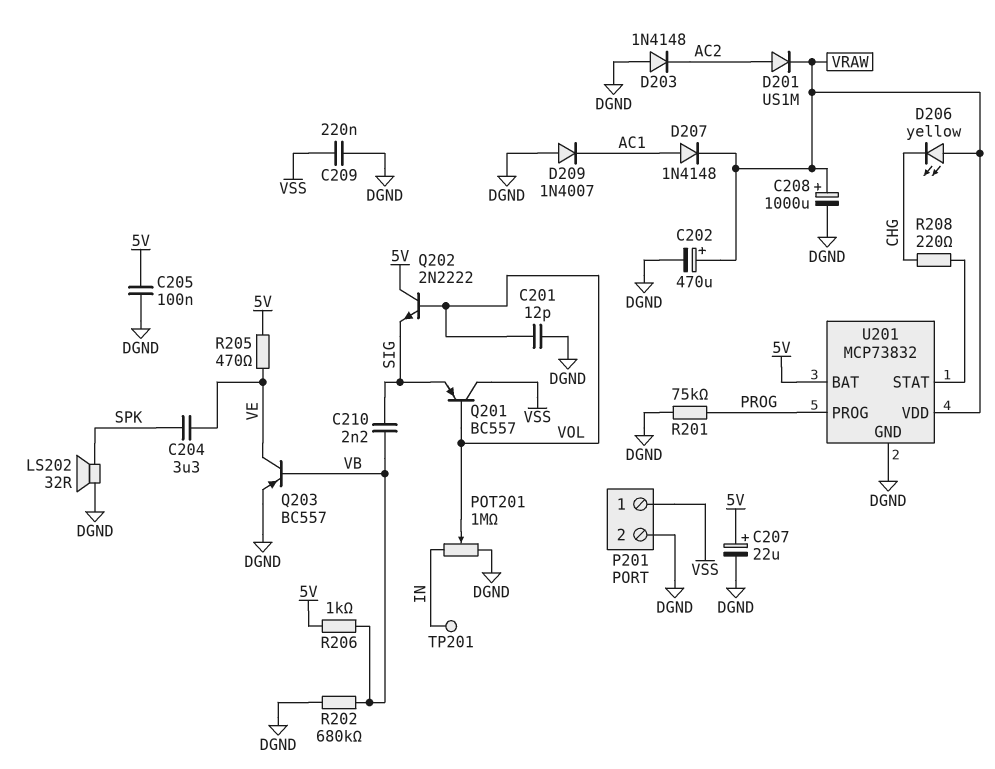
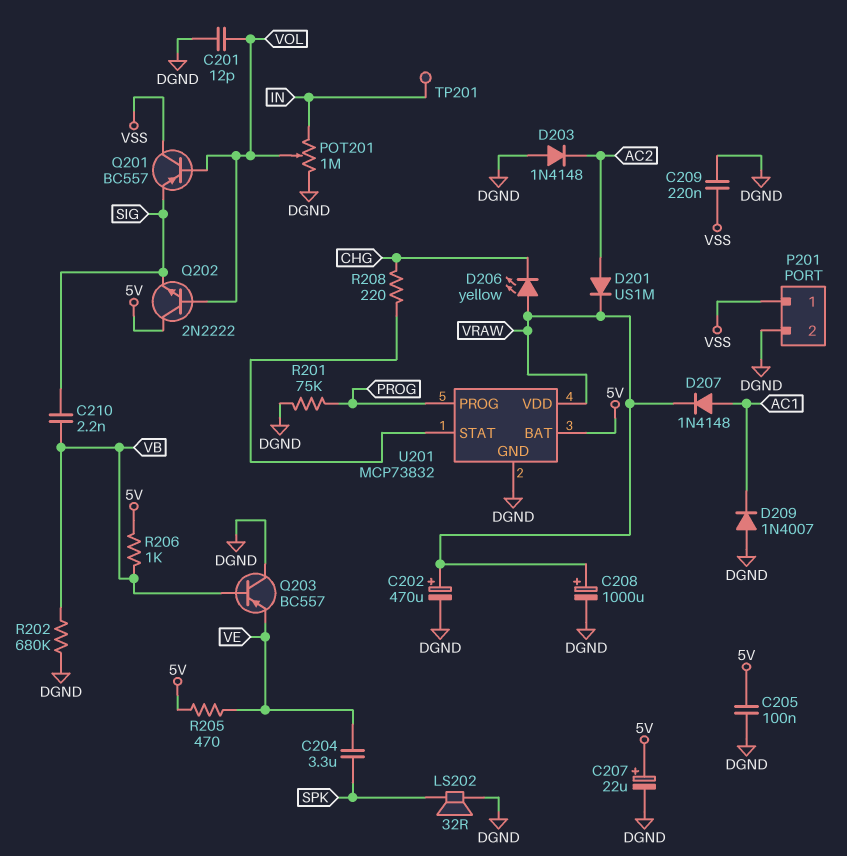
Q203: PNP BC557 (B VB, C VE, E DGND) -> PNP BC557 (B VB, C DGND, E VE)

